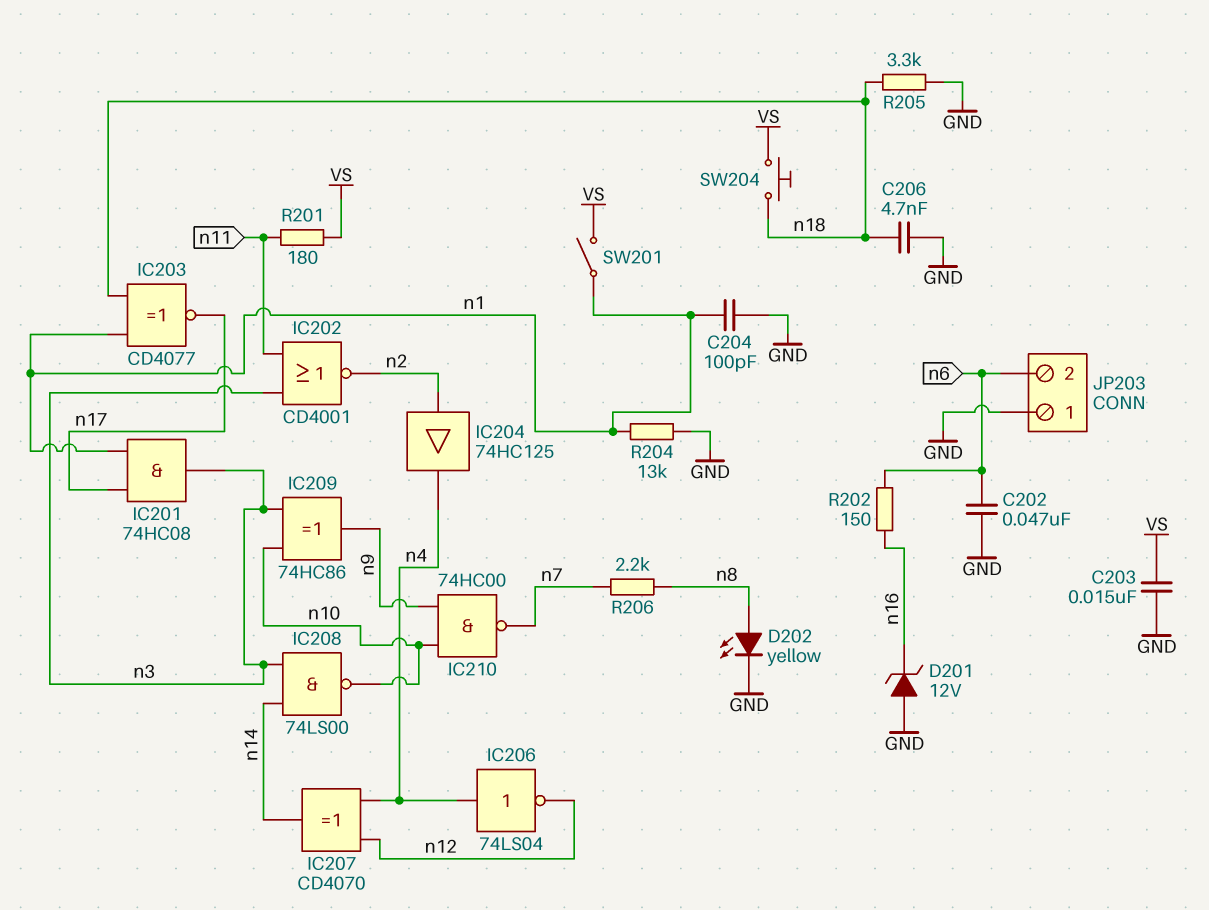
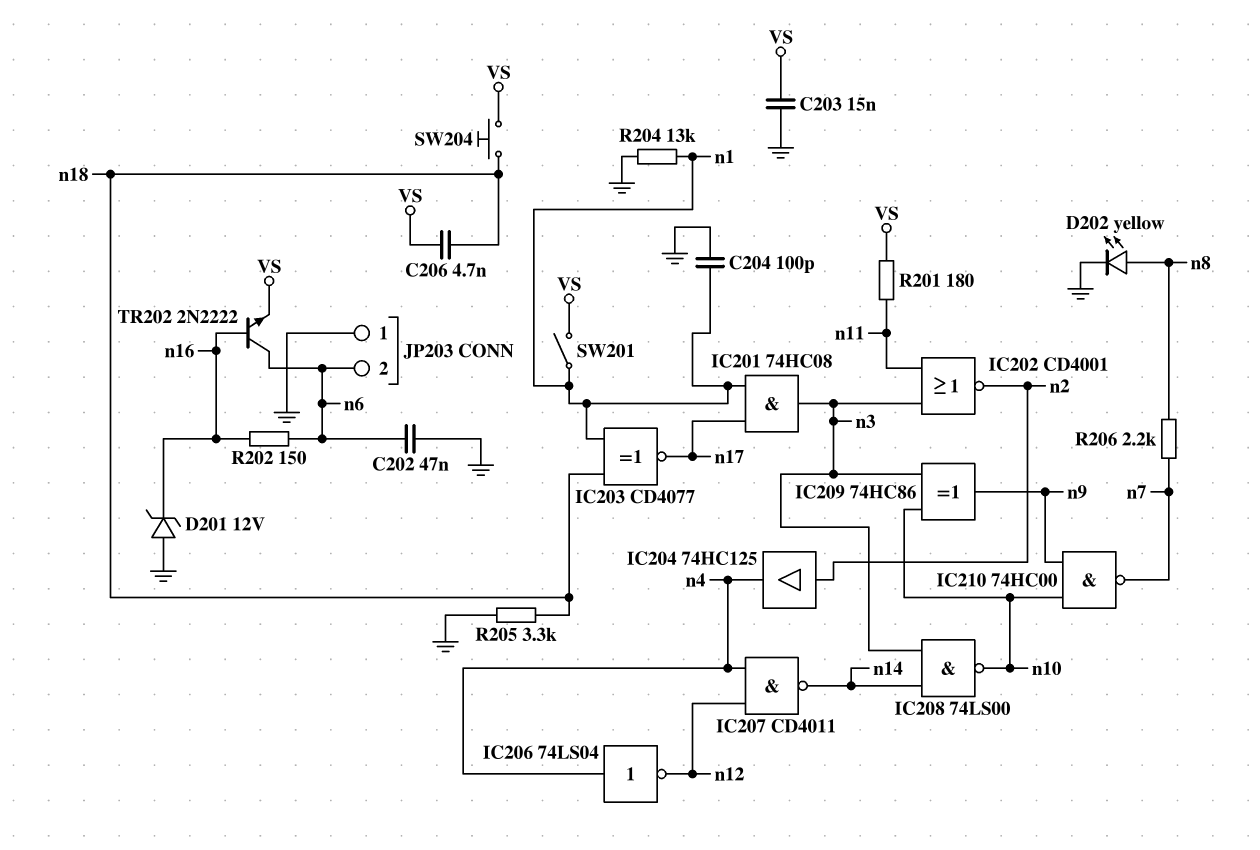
C206: 4.7nF (GND, n18) -> 4.7nF (VS, n18)
IC207: XOR CD4070 (in n4, in n12, out n14) -> NAND CD4011 (in n4, in n12, out n14)
TR202: none -> NPN 2N2222 (B n16, C n6, E VS)

